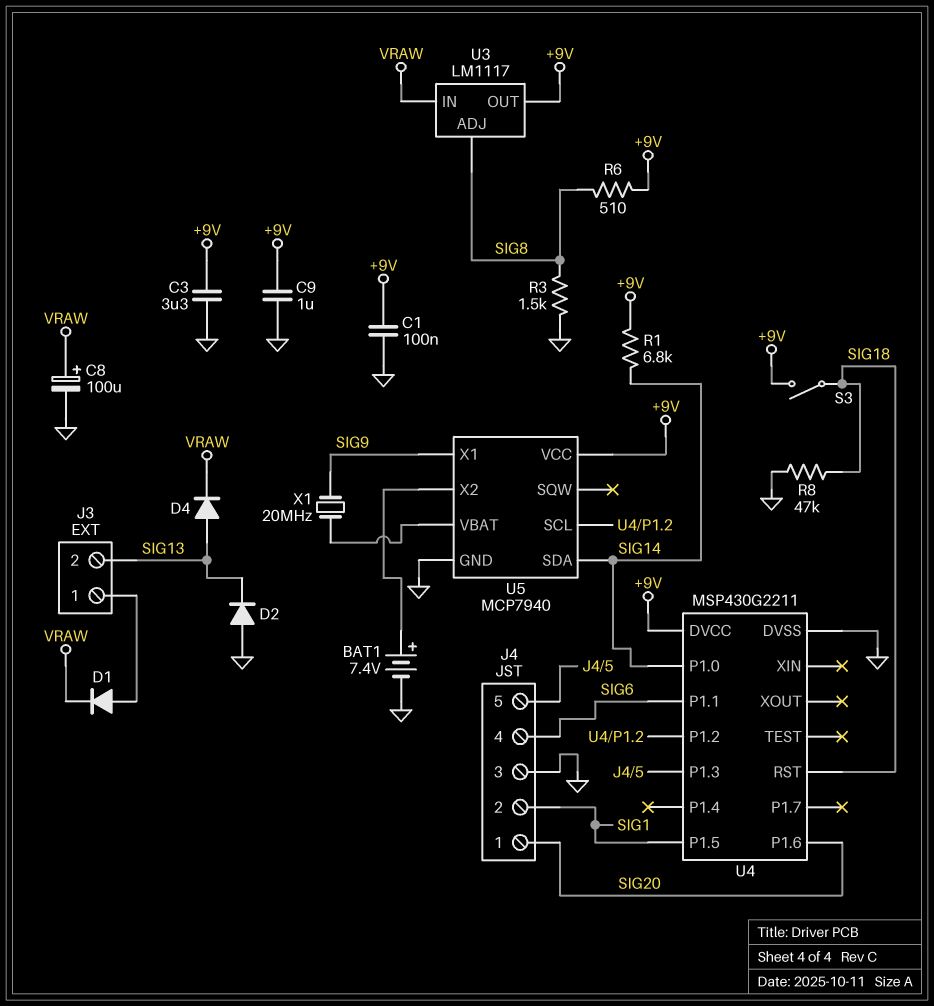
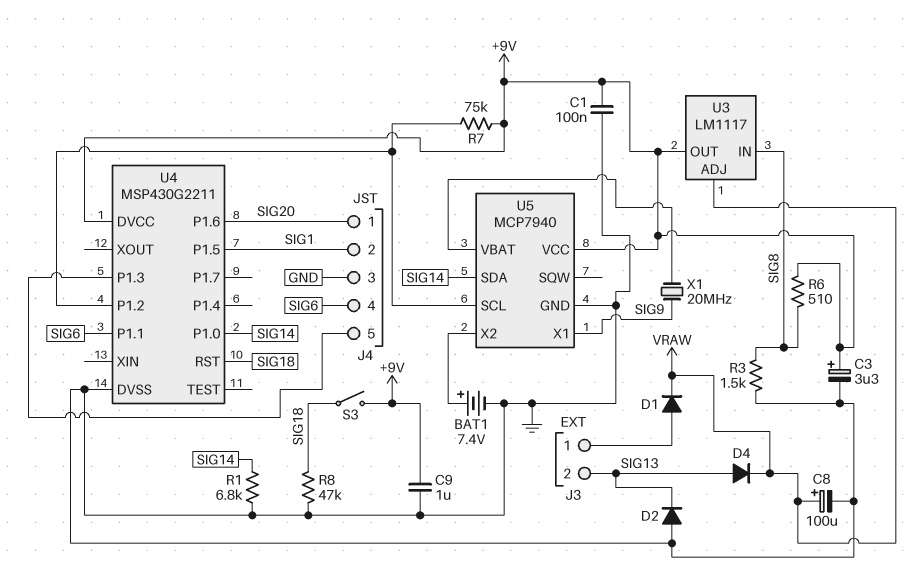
C3: 3.3uF (+9V, GND) -> 3.3uF (plus +9V, minus GND)
R1: 6.8k (+9V, SIG14) -> 6.8k (GND, SIG14)
R7: none -> 75k (+9V, U4/P1.2)
U3 pin ADJ: SIG8 -> VRAW
U3 pin IN: VRAW -> SIG8

